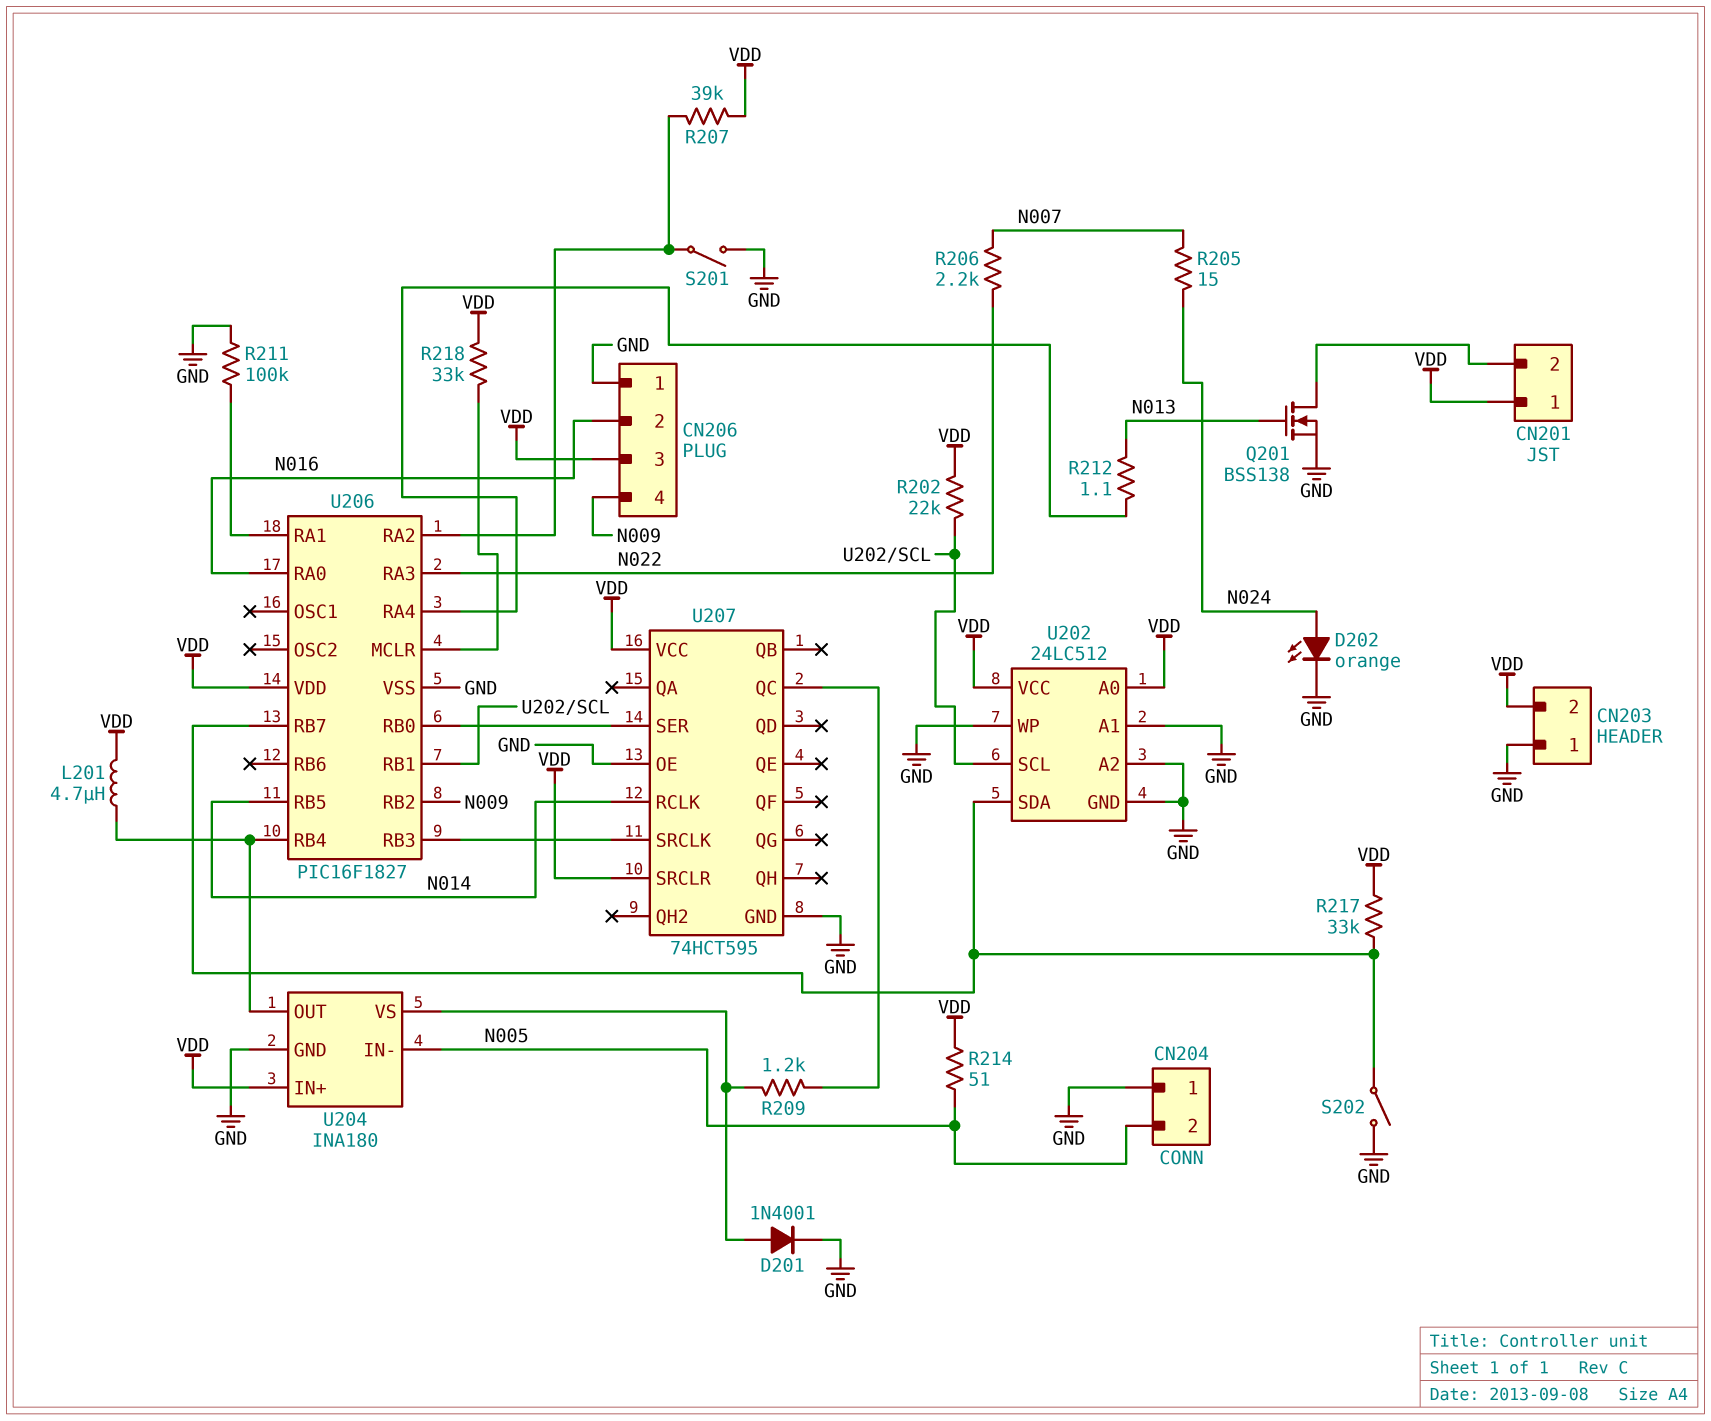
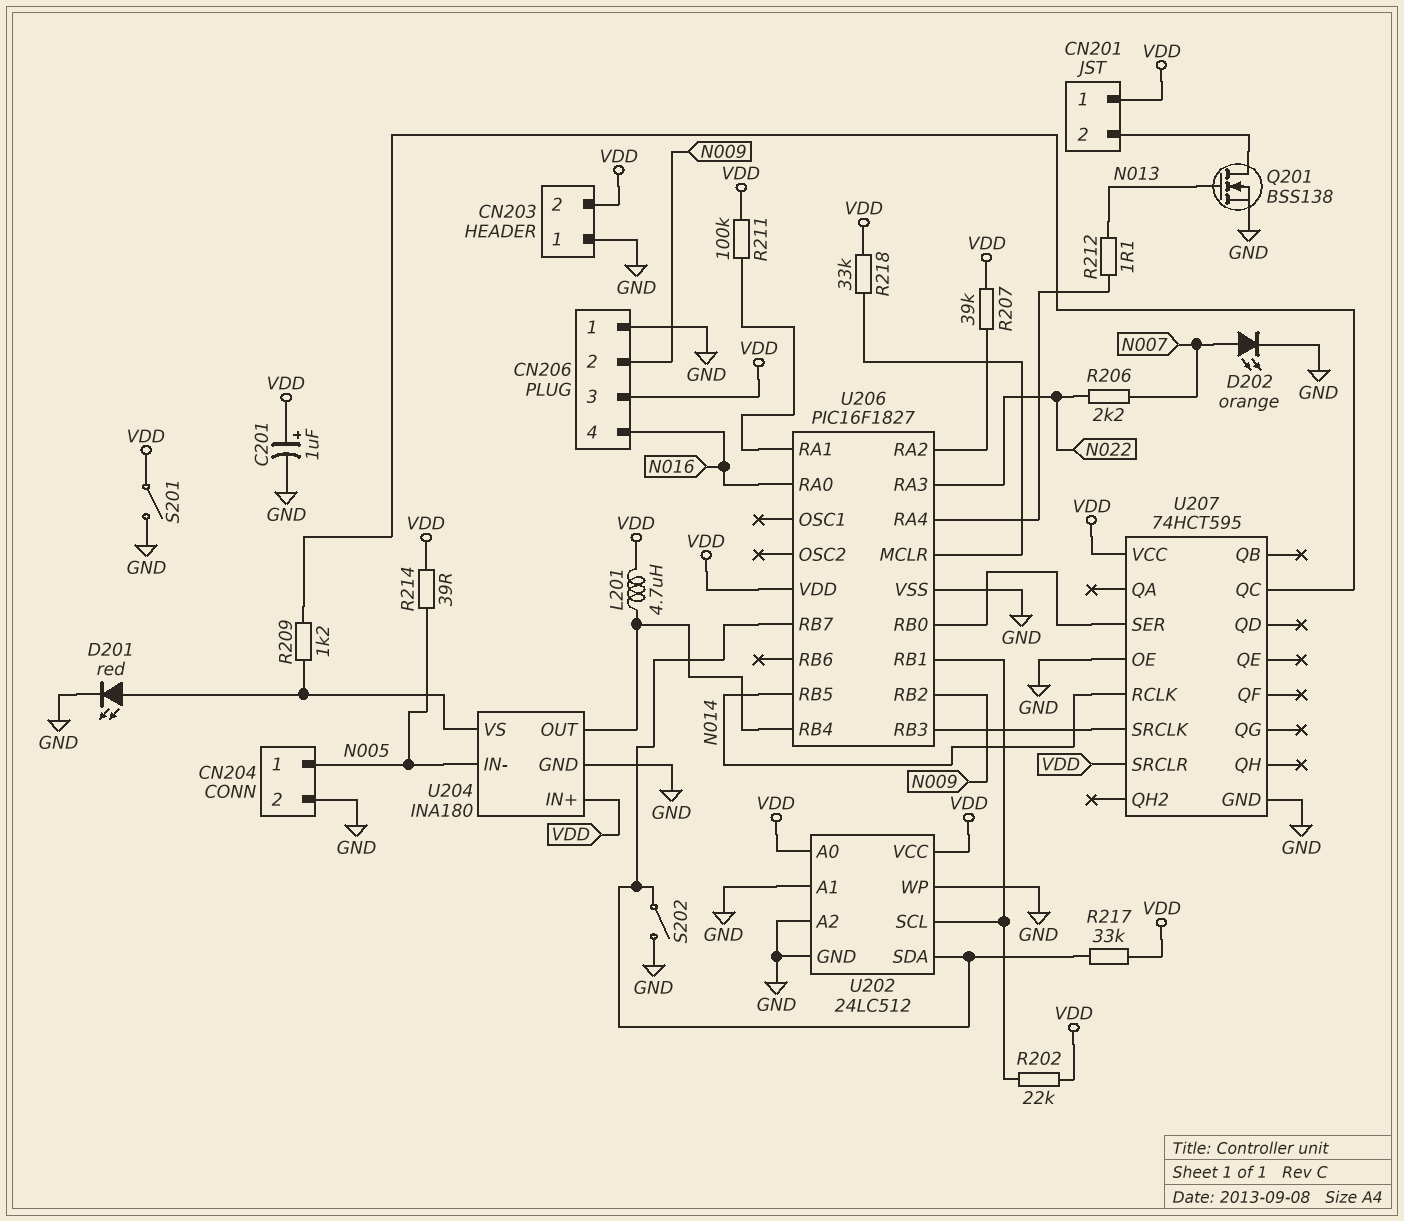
C201: none -> 1uF (plus VDD, minus GND)
CN204 pin 1: GND -> N005
CN204 pin 2: N005 -> GND
CN206 pin 2: N016 -> N009
CN206 pin 4: N009 -> N016
D201: diode 1N4001 (A U204/VS, K GND) -> LED red (A U204/VS, K GND)
D202: LED orange (A N024, K GND) -> LED orange (A N007, K GND)
R205: 15 (N007, N024) -> none
R211: 100k (GND, U206/RA1) -> 100k (U206/RA1, VDD)
R214: 51 (N005, VDD) -> 39 (N005, VDD)
S201: switch (GND, U206/RA2) -> switch (GND, VDD)

